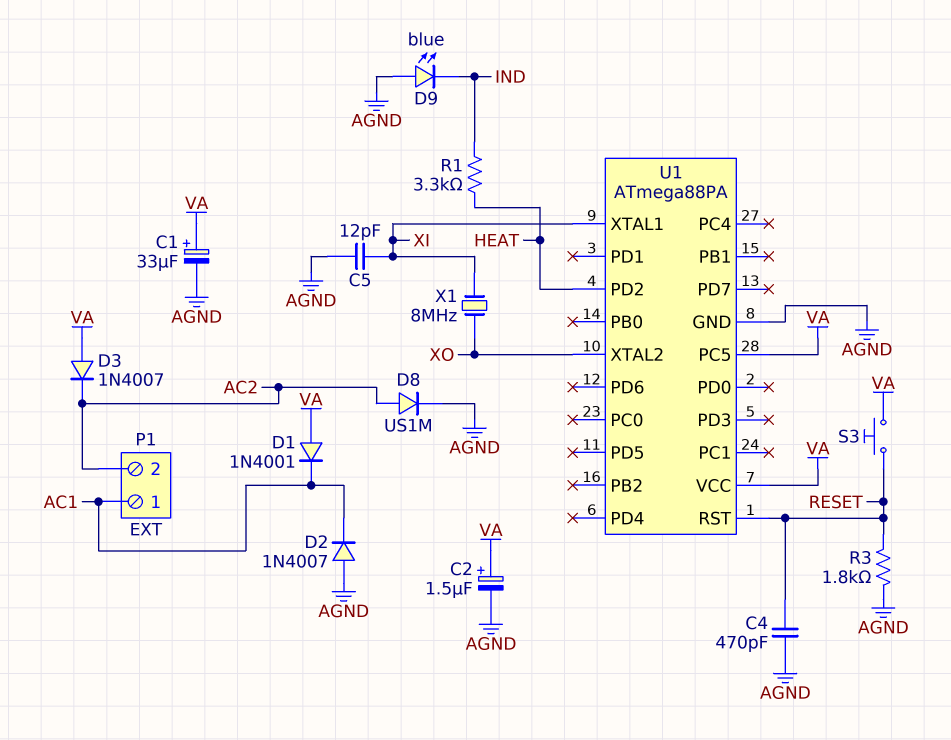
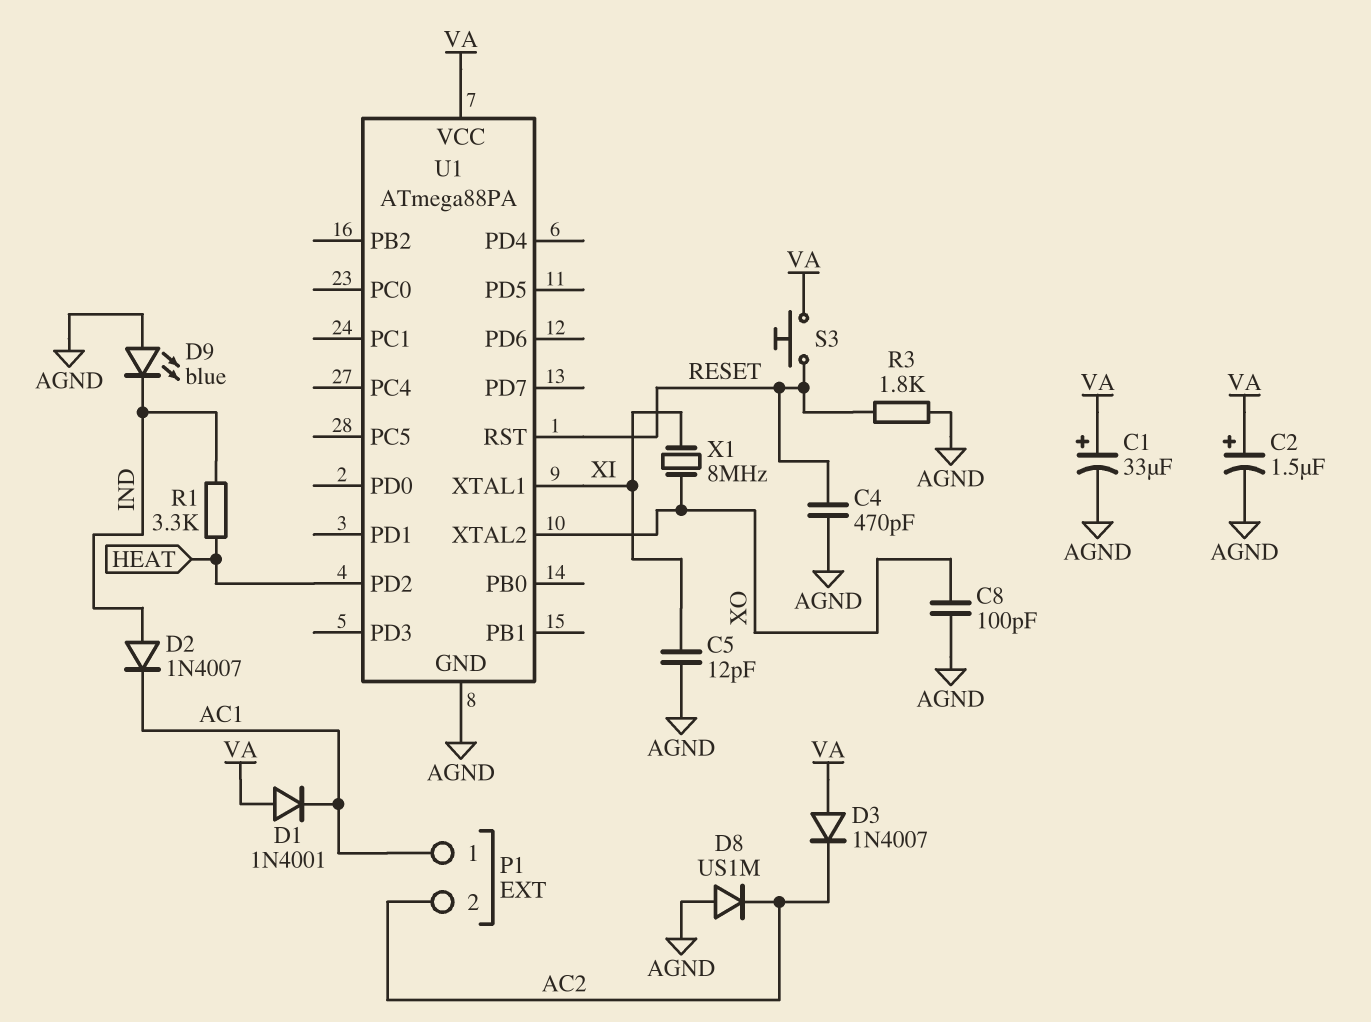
C8: none -> 100pF (AGND, XO)
D2: diode 1N4007 (A AGND, K AC1) -> diode 1N4007 (A IND, K AC1)
D8: diode US1M (A AC2, K AGND) -> diode US1M (A AGND, K AC2)
U1 pin PC5: VA -> none

